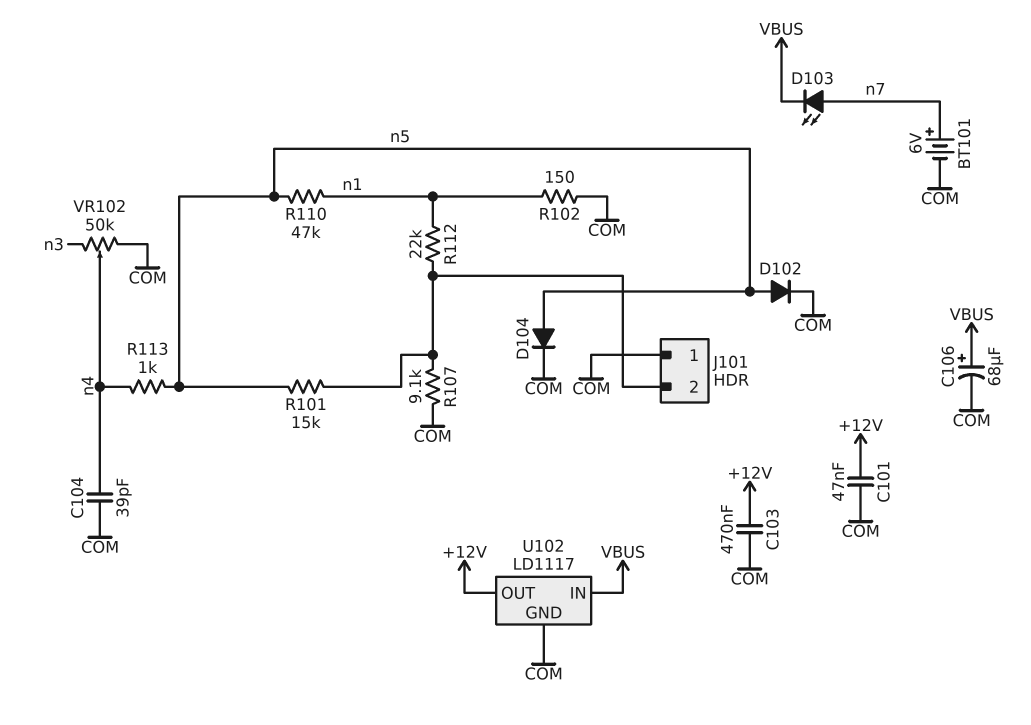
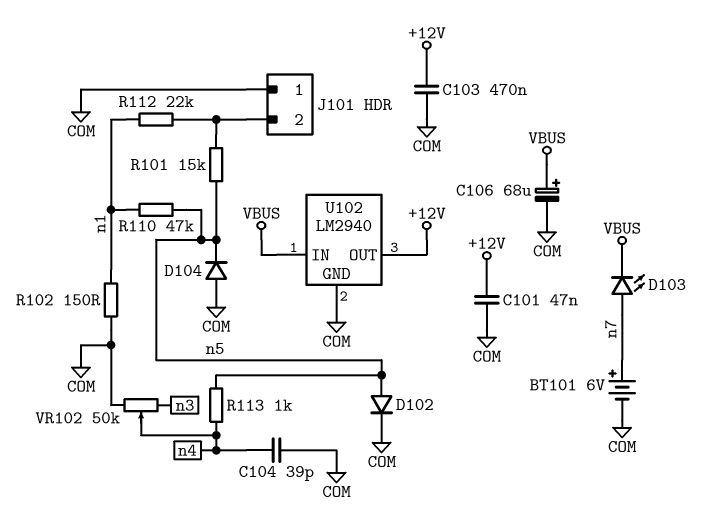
D104: diode (A n5, K COM) -> diode (A COM, K n5)
R107: 9.1k (COM, J101/2) -> none
U102: LD1117 -> LM2940

